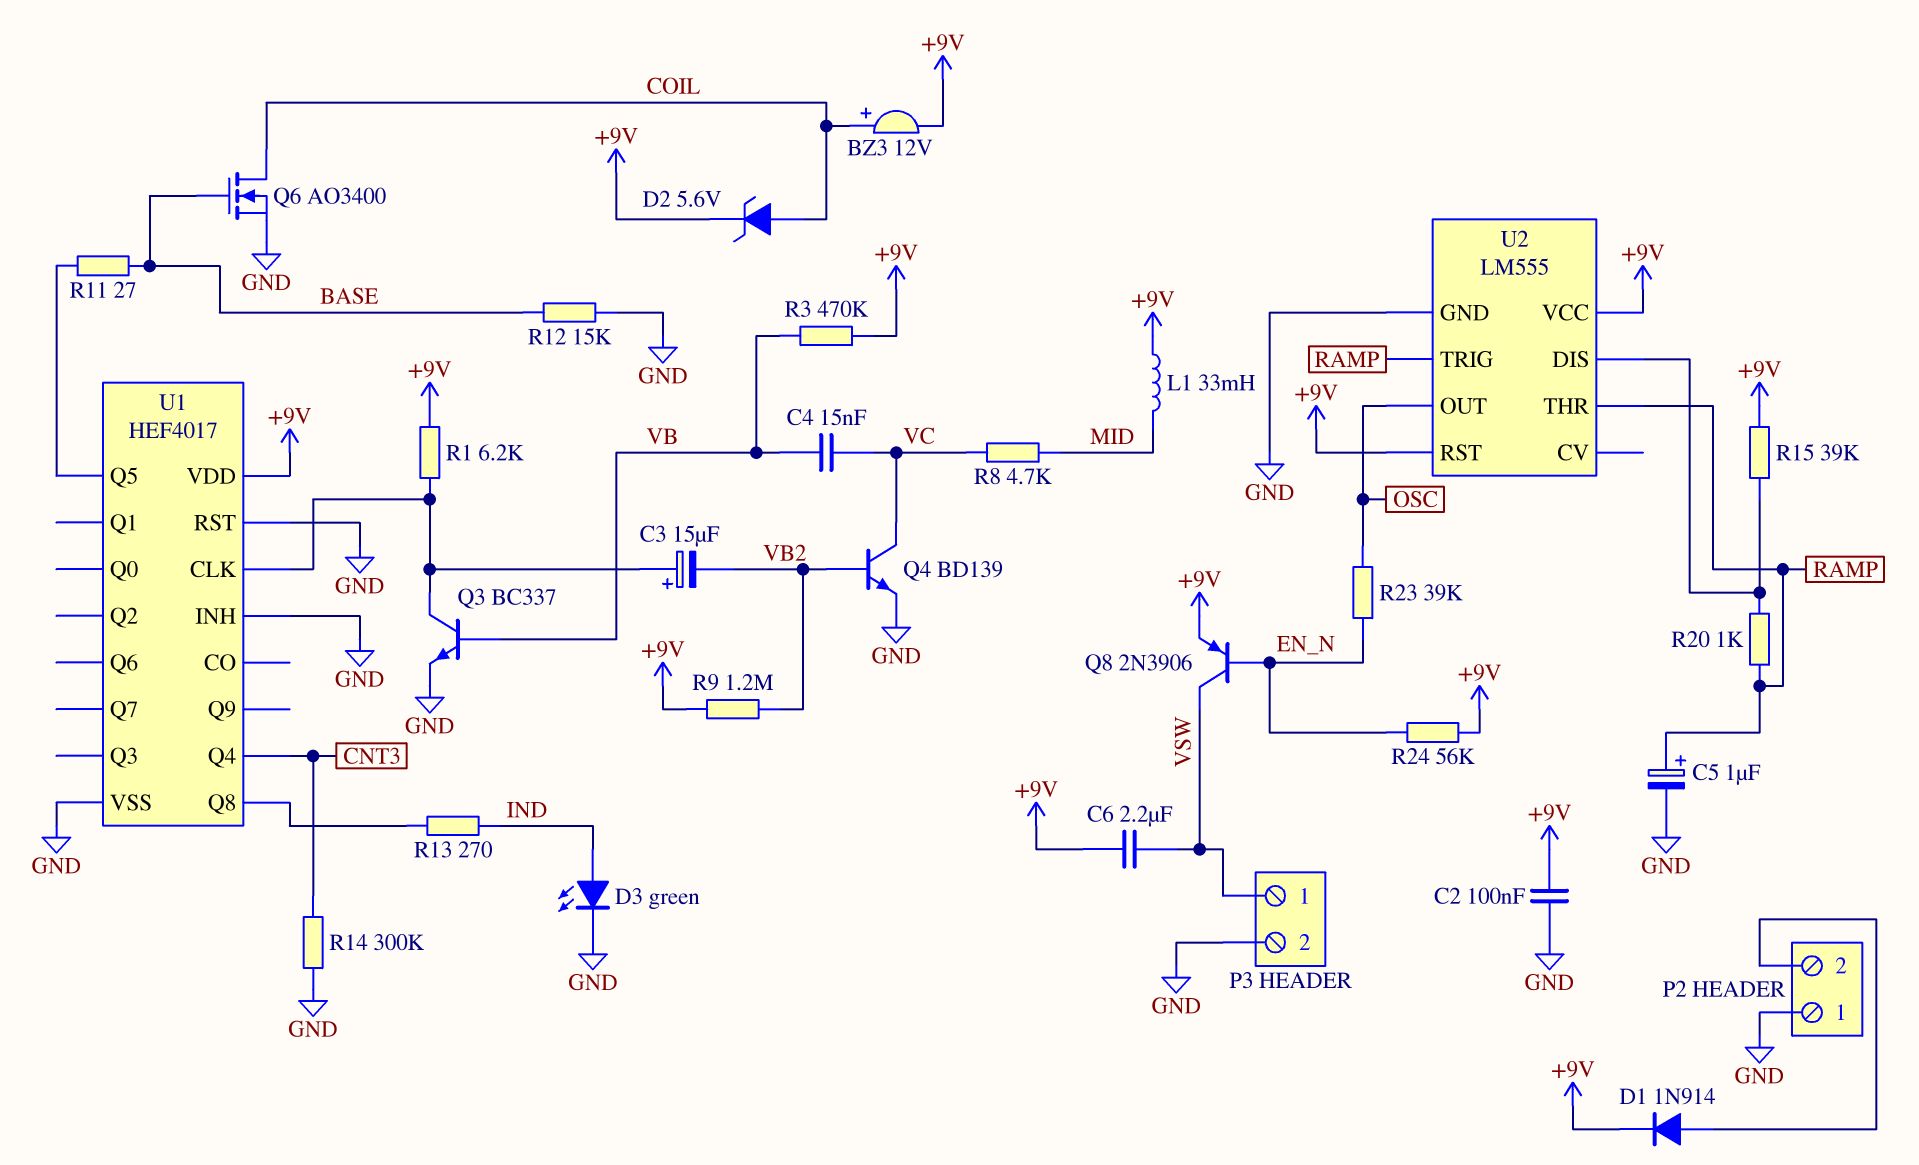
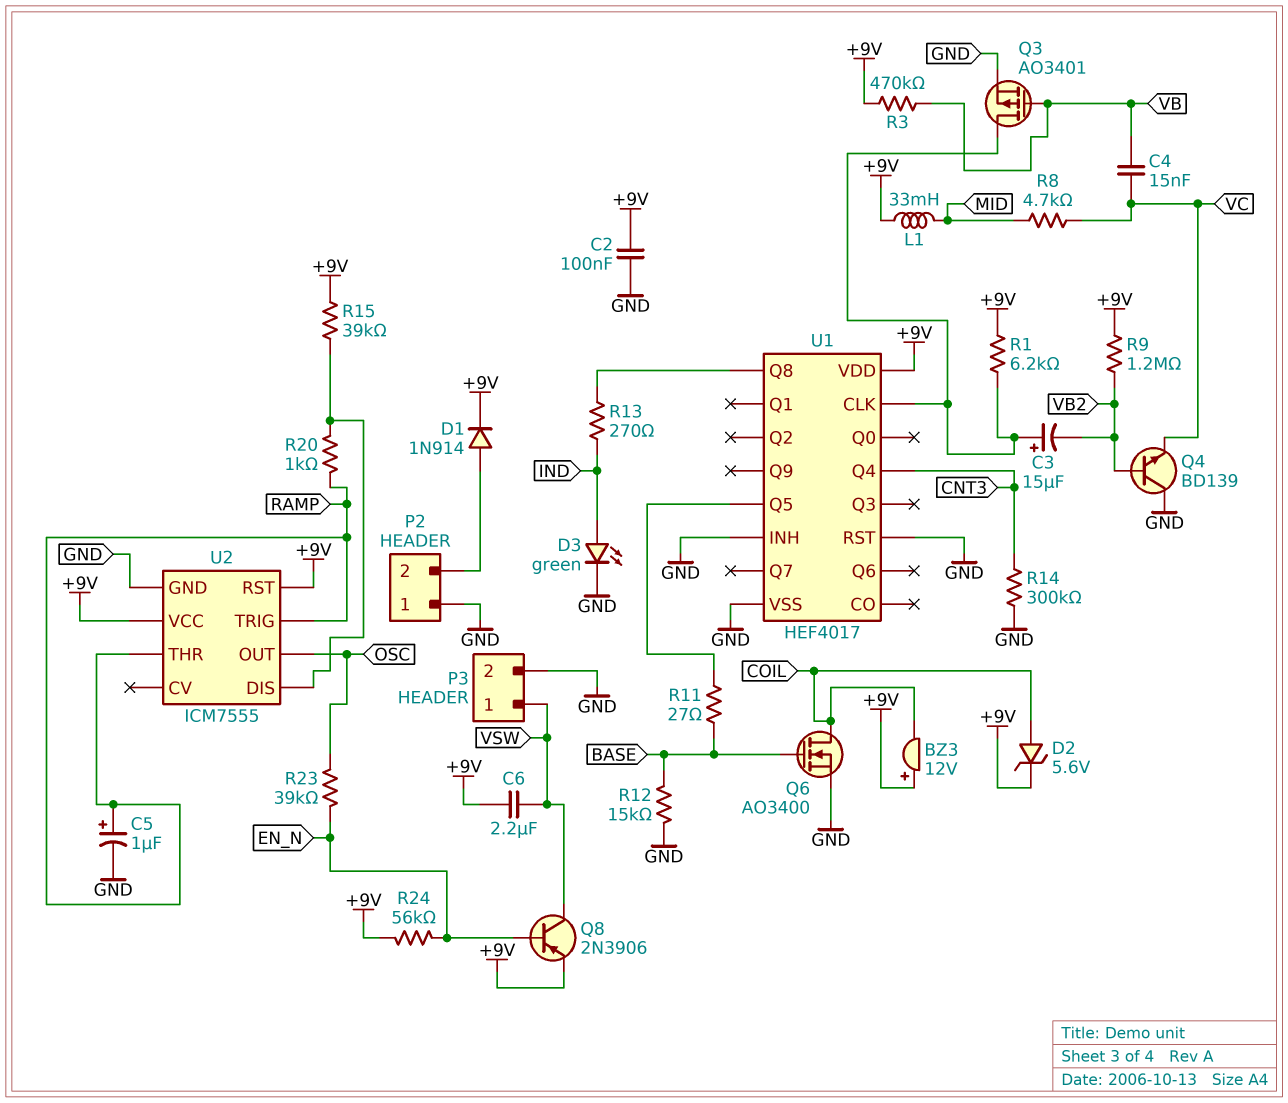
BZ3: buzzer 12V (plus COIL, minus +9V) -> buzzer 12V (plus +9V, minus COIL)
Q3: NPN BC337 (B VB, C U1/CLK, E GND) -> PMOS AO3401 (G VB, D U1/CLK, S GND)
Q4: NPN BD139 (B VB2, C VC, E GND) -> NPN BD139 (B VB2, C GND, E VC)
U2: LM555 -> ICM7555

